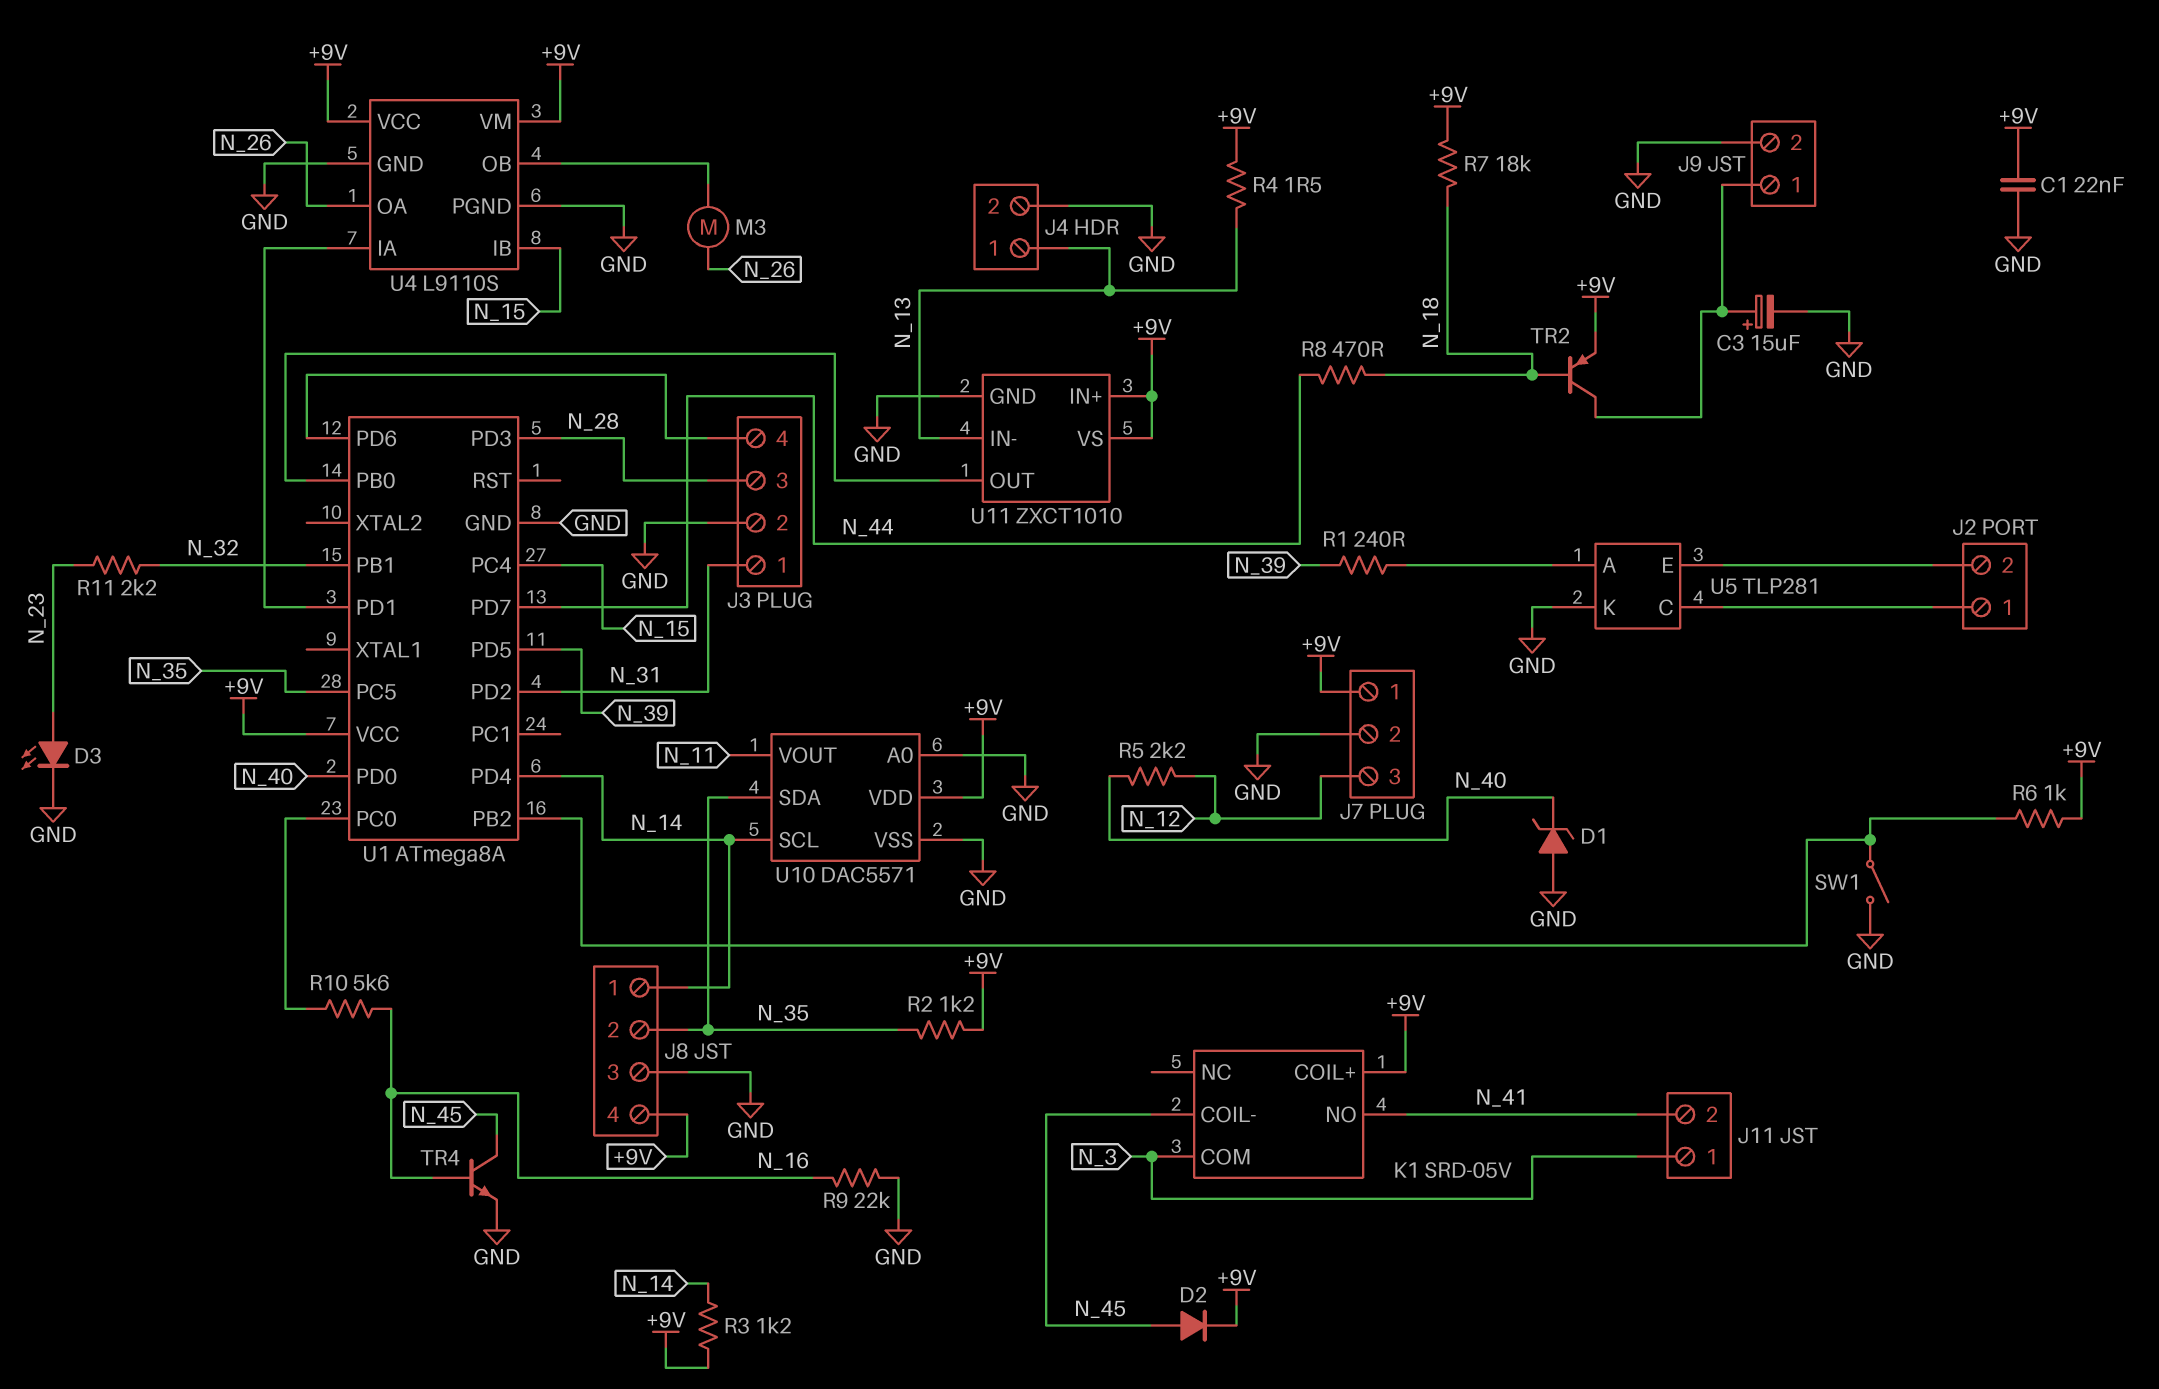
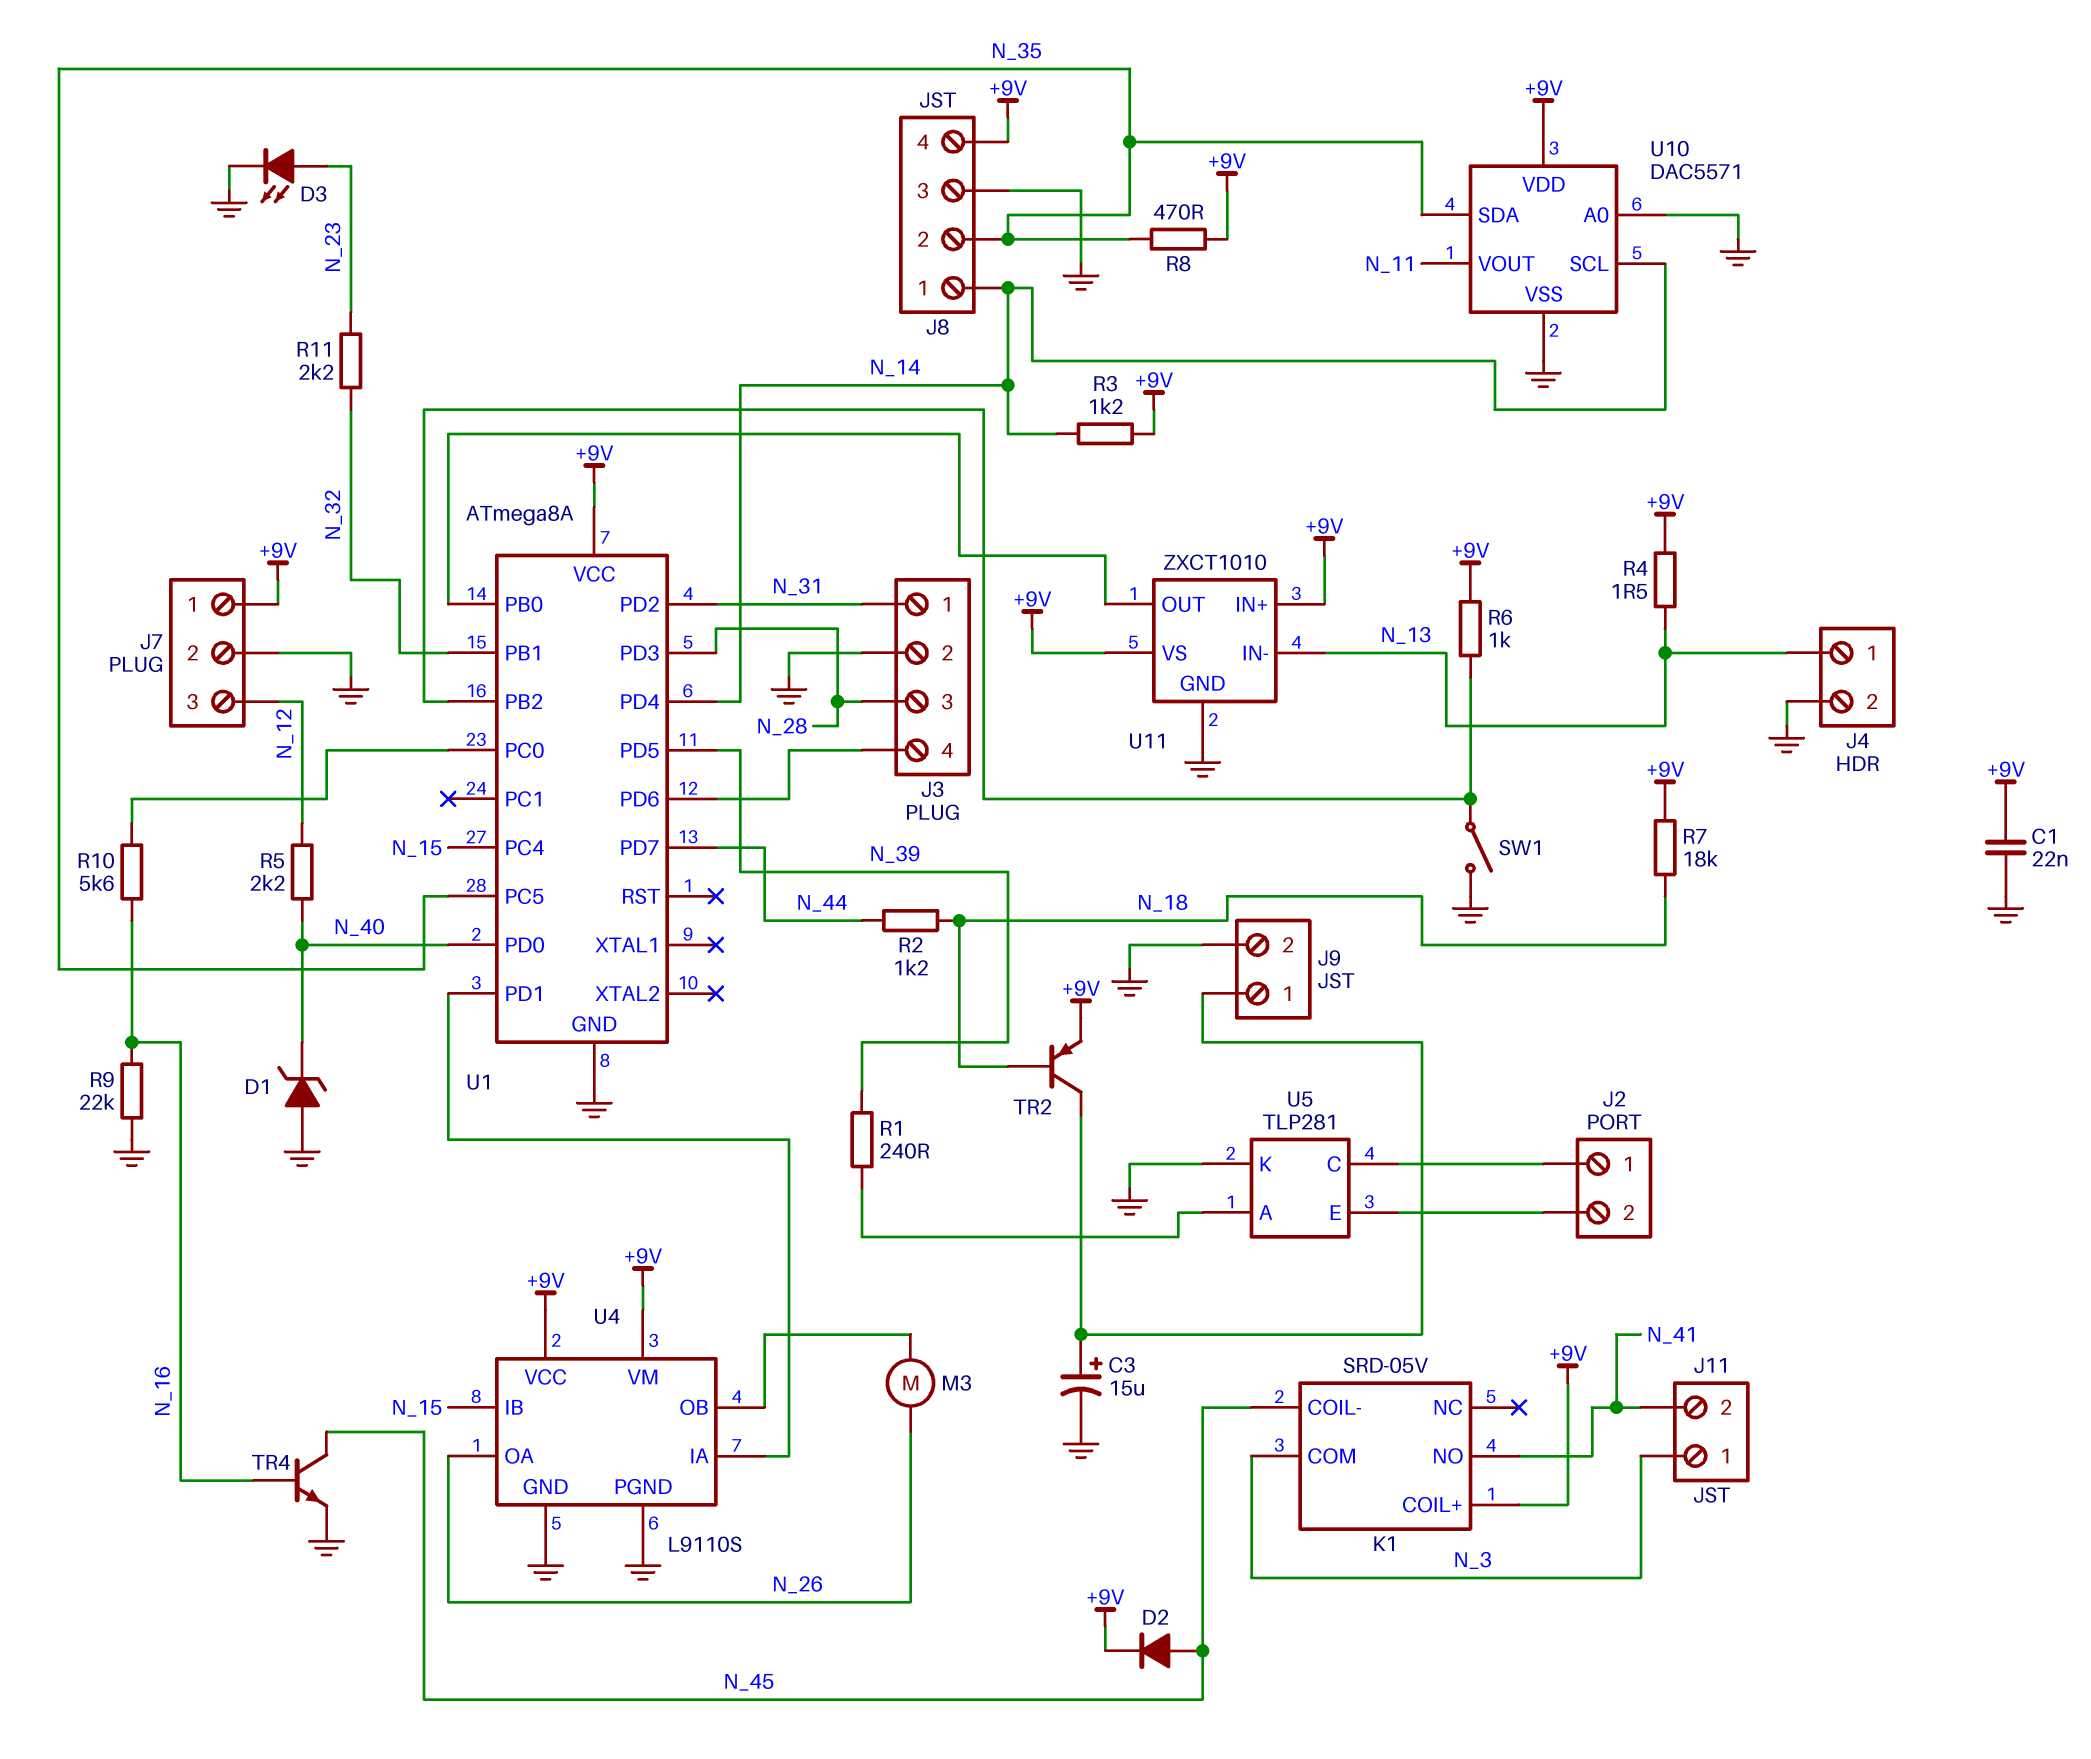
R2: 1.2k (+9V, N_35) -> 1.2k (N_18, N_44)
R8: 470 (N_18, N_44) -> 470 (+9V, N_35)

